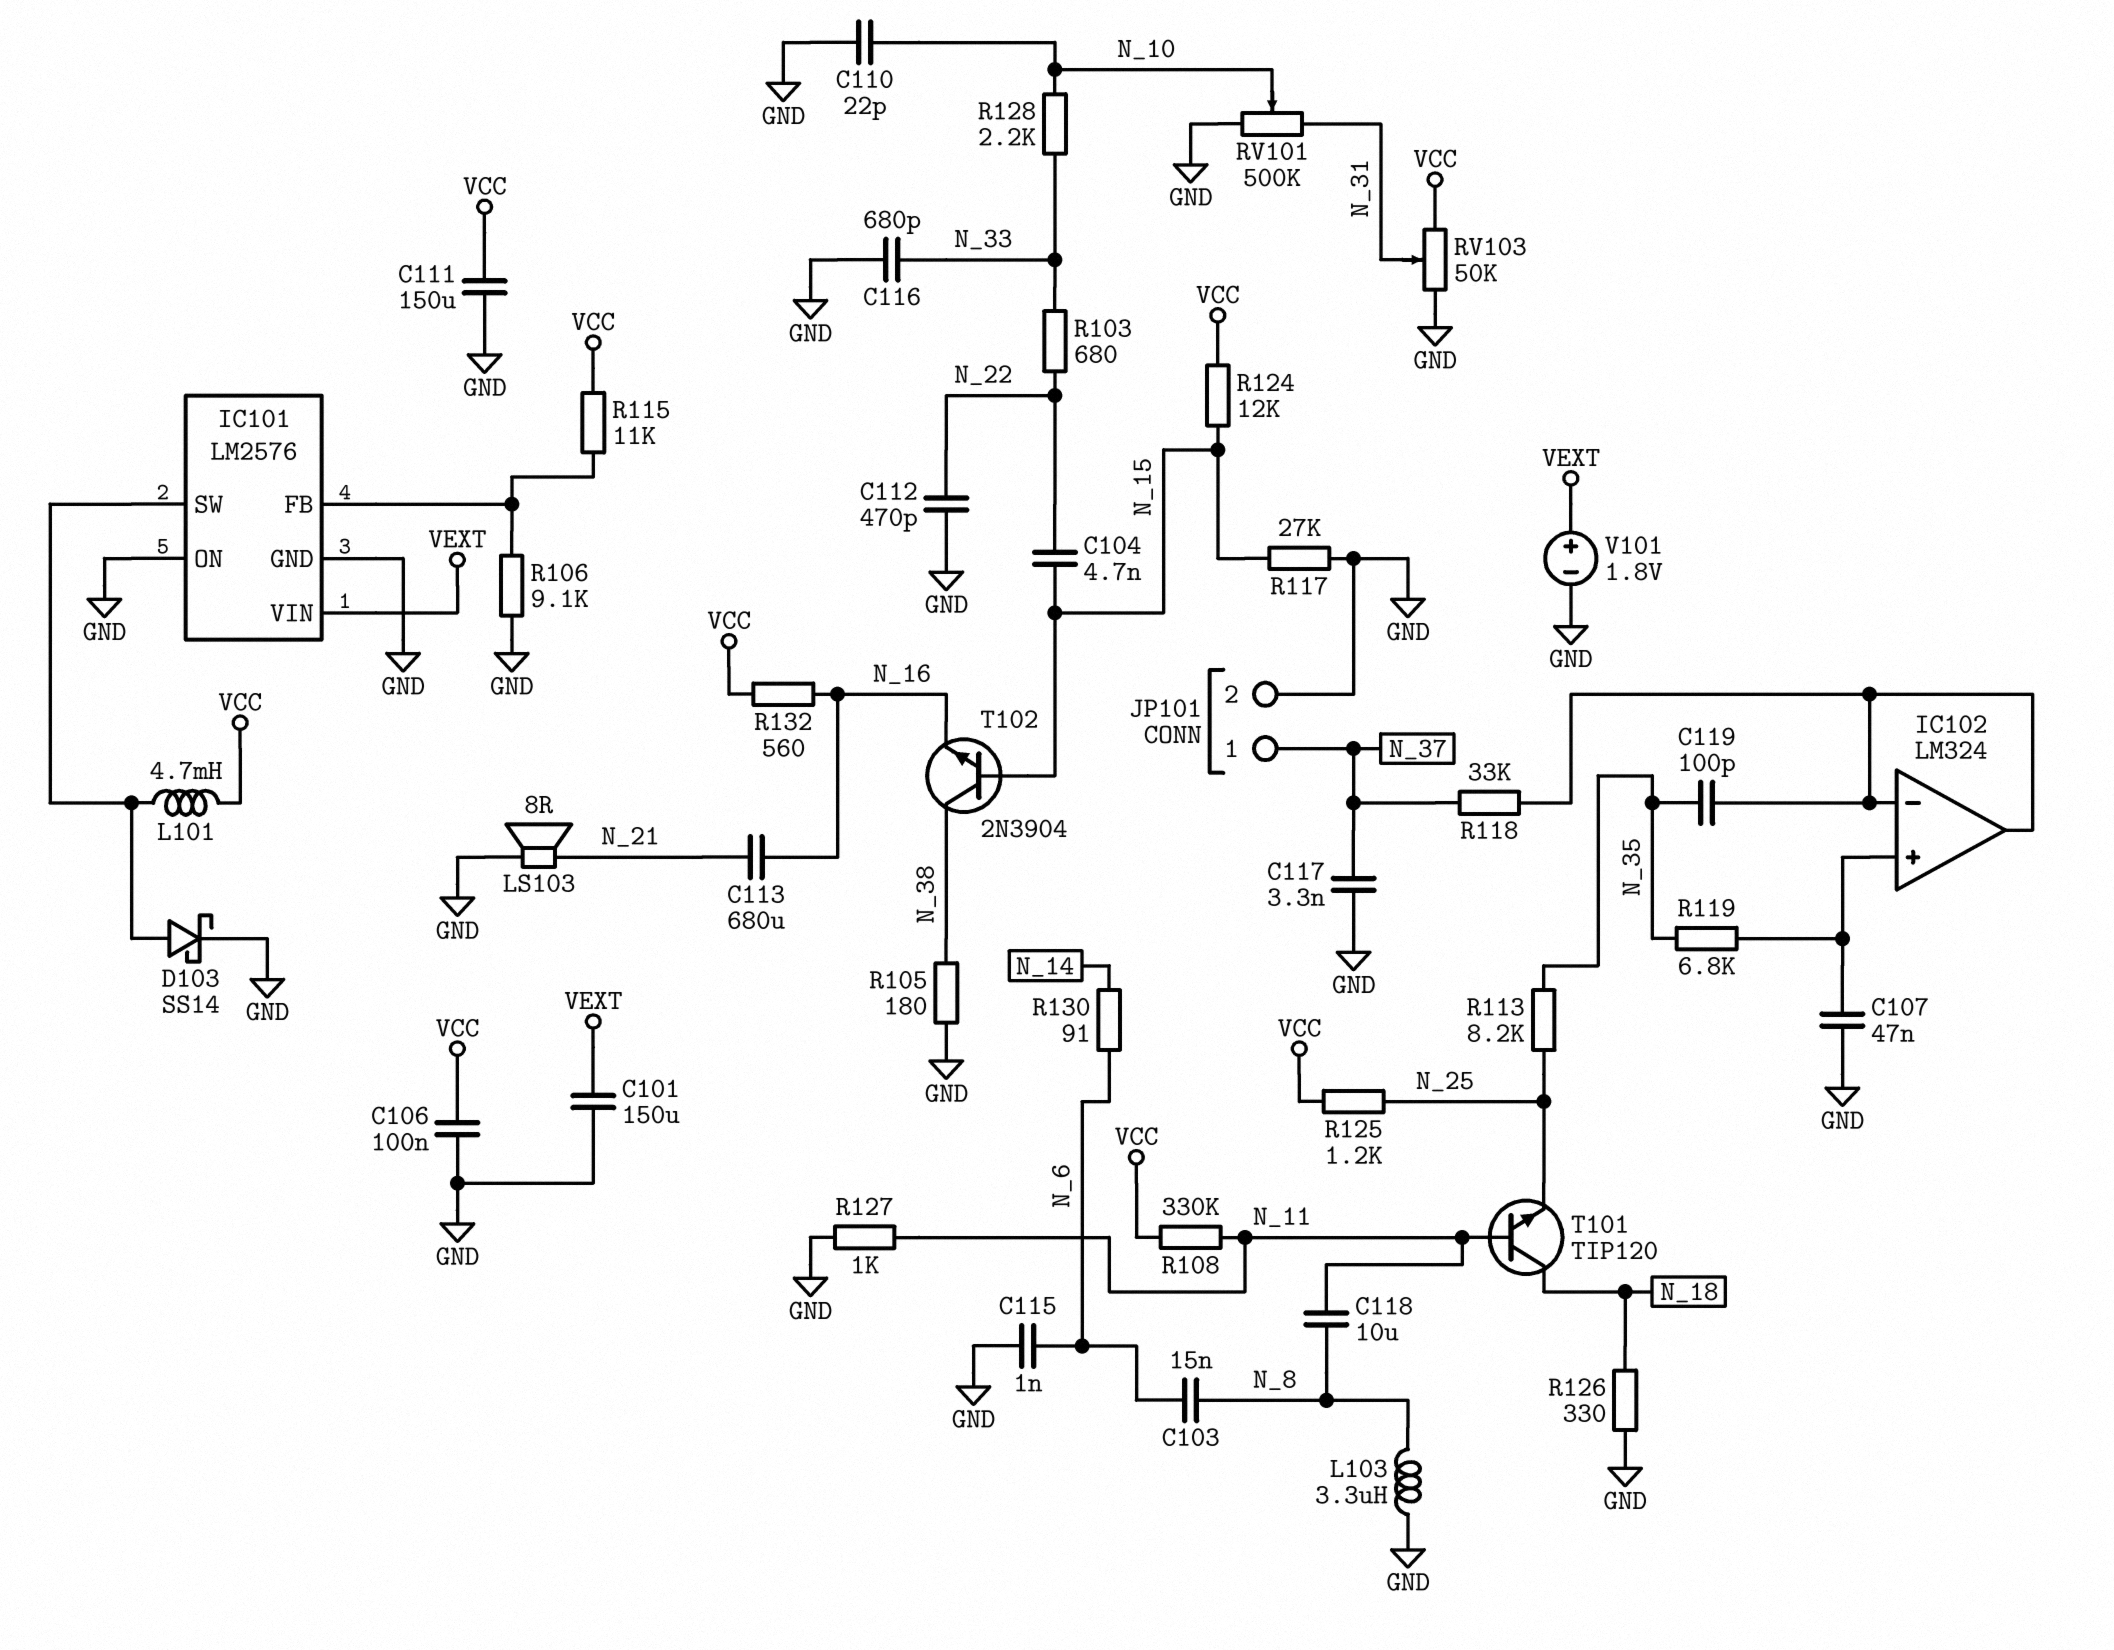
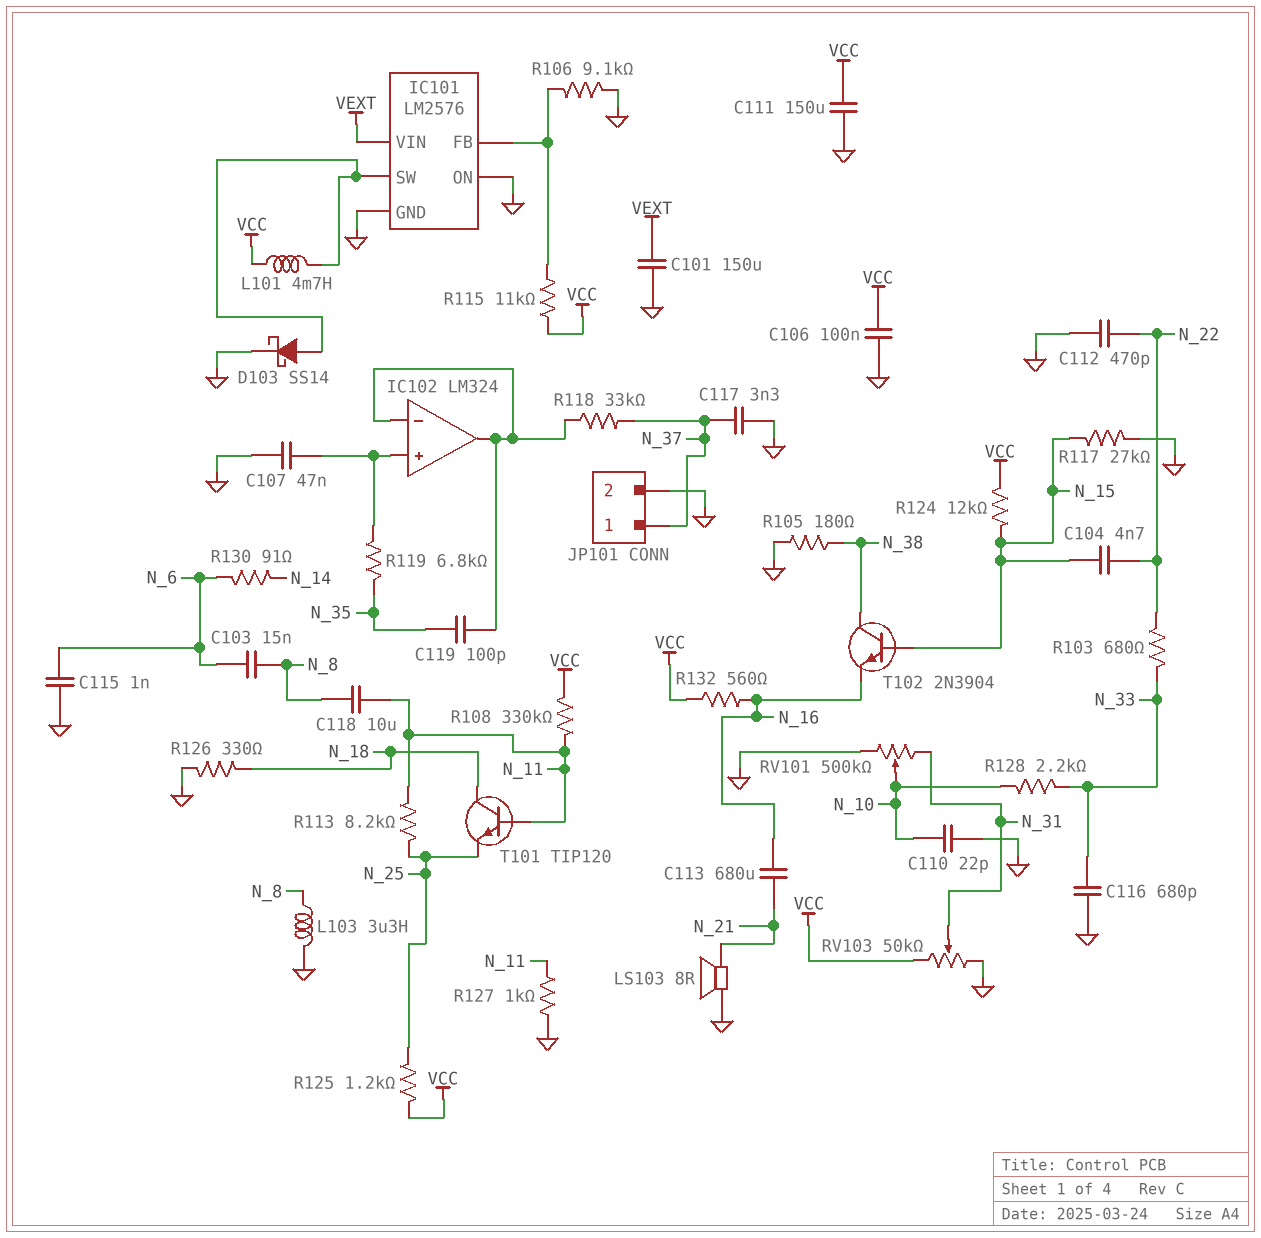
R113: 8.2k (N_25, N_35) -> 8.2k (N_11, N_25)
V101: 1.8V (plus VEXT, minus GND) -> none

